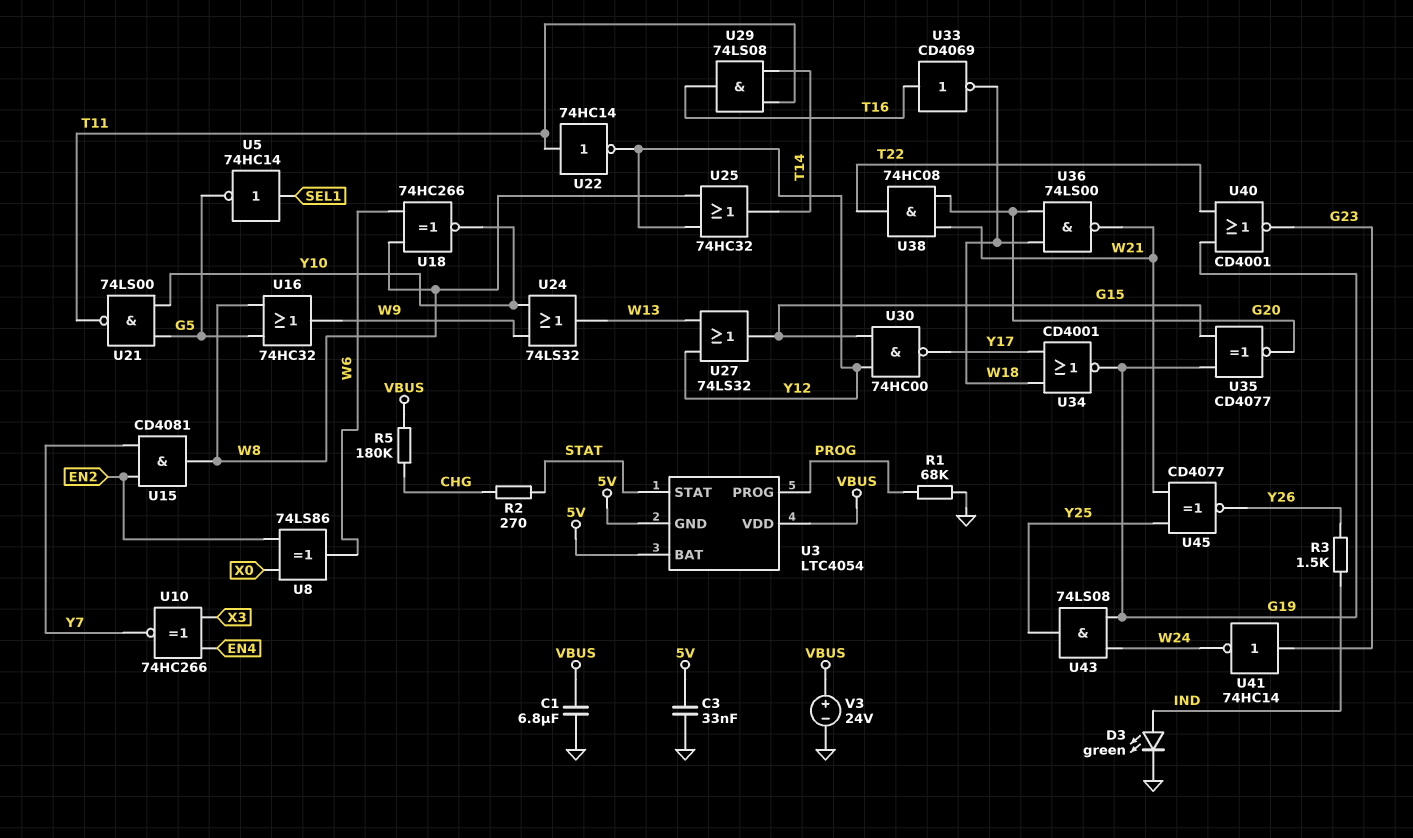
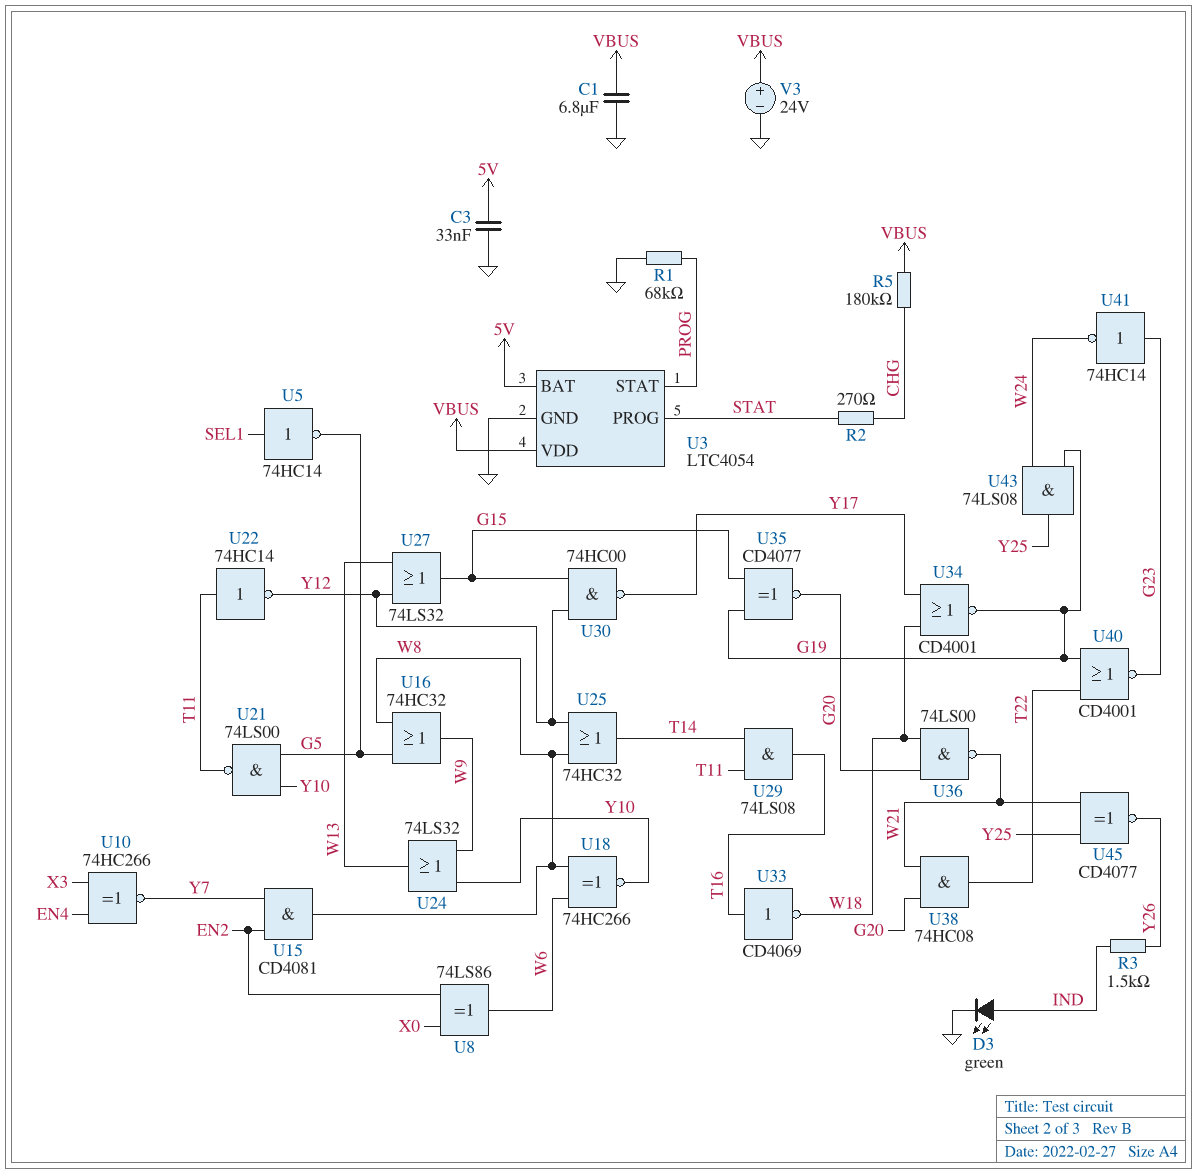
U3 pin GND: 5V -> GND
U3 pin PROG: PROG -> STAT
U3 pin STAT: STAT -> PROG

